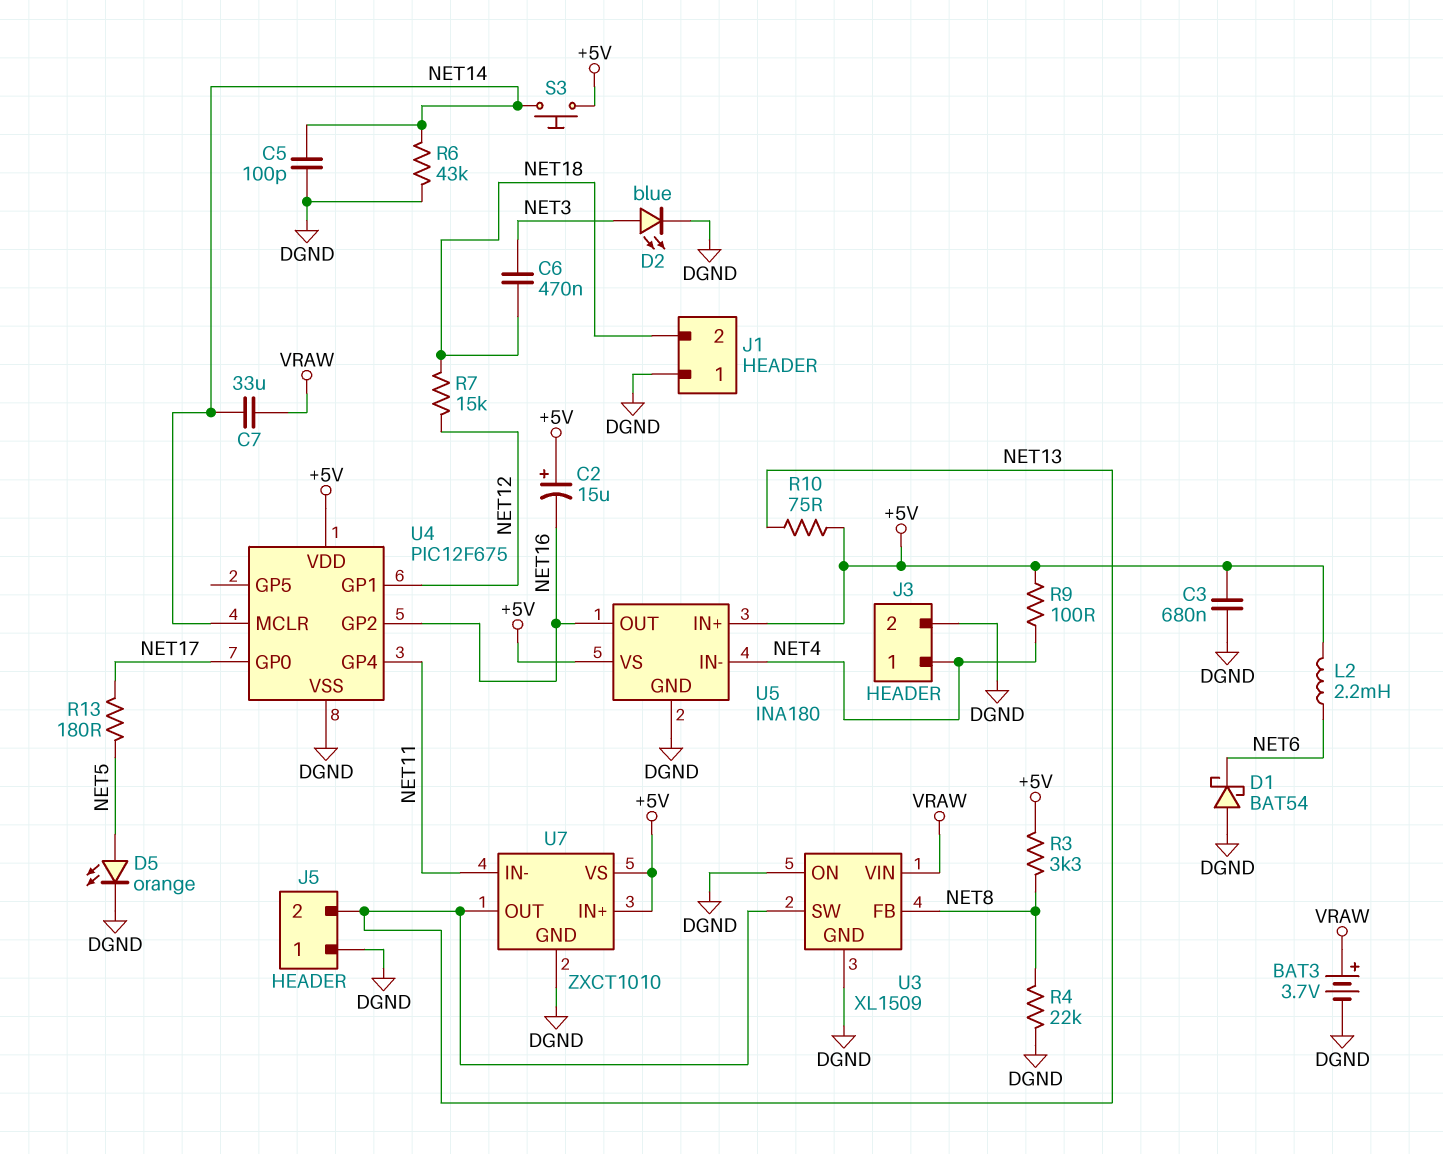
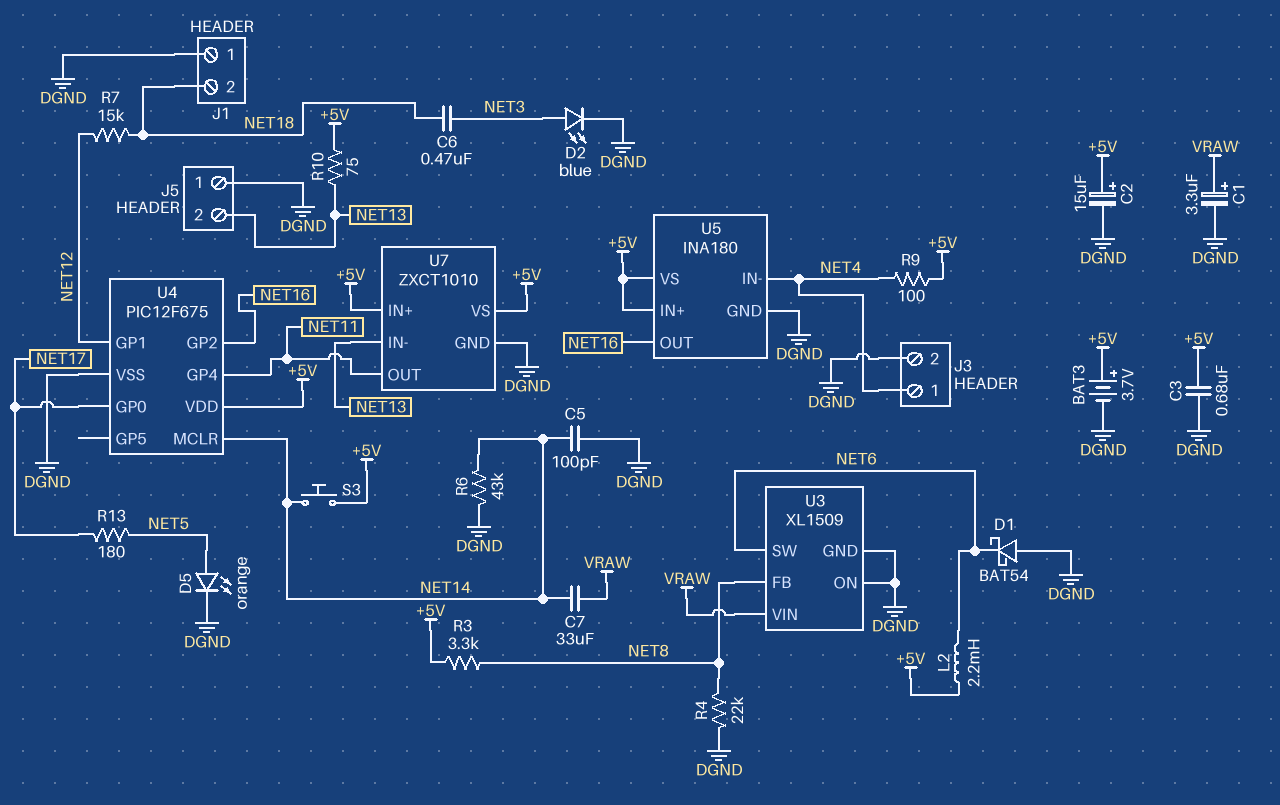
BAT3: 3.7V (plus VRAW, minus DGND) -> 3.7V (plus +5V, minus DGND)
C1: none -> 3.3uF (plus VRAW, minus DGND)
C2: 15uF (plus +5V, minus NET16) -> 15uF (plus +5V, minus DGND)
U3 pin SW: NET13 -> NET6
U7 pin IN-: NET11 -> NET13
U7 pin OUT: NET13 -> NET11

